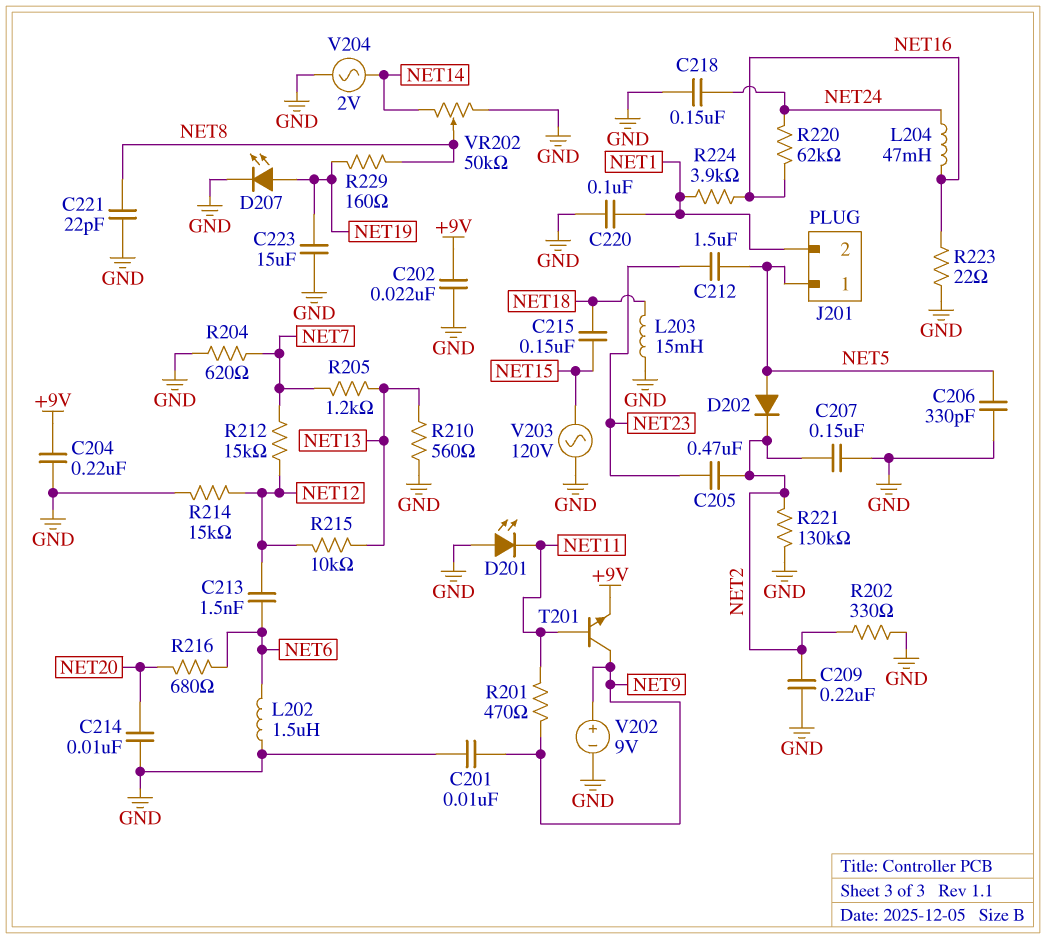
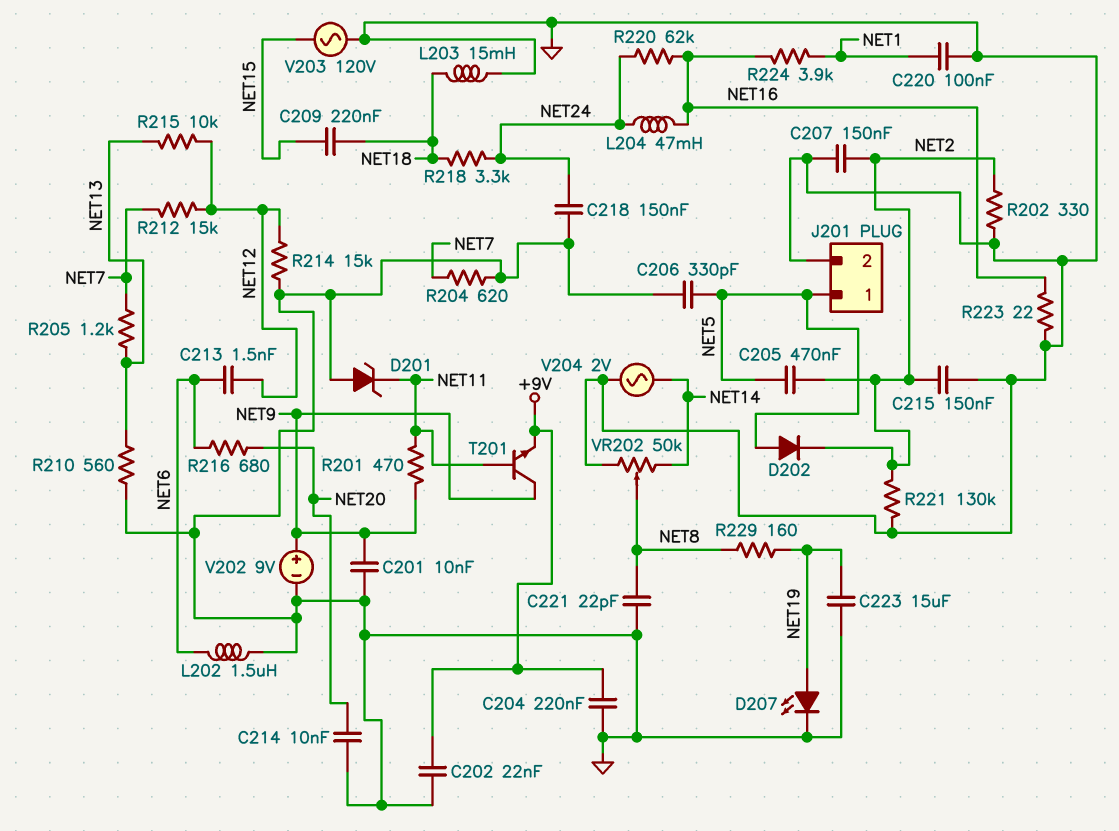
C205: 470nF (NET2, NET23) -> 470nF (NET2, NET5)
C209: 220nF (GND, NET2) -> 220nF (NET15, NET18)
C212: 1.5uF (NET5, NET23) -> none
C215: 150nF (NET15, NET18) -> 150nF (GND, NET2)
D201: LED (A GND, K NET11) -> zener (A GND, K NET11)
J201 pin 2: NET1 -> GND
R218: none -> 3.3k (NET18, NET24)

